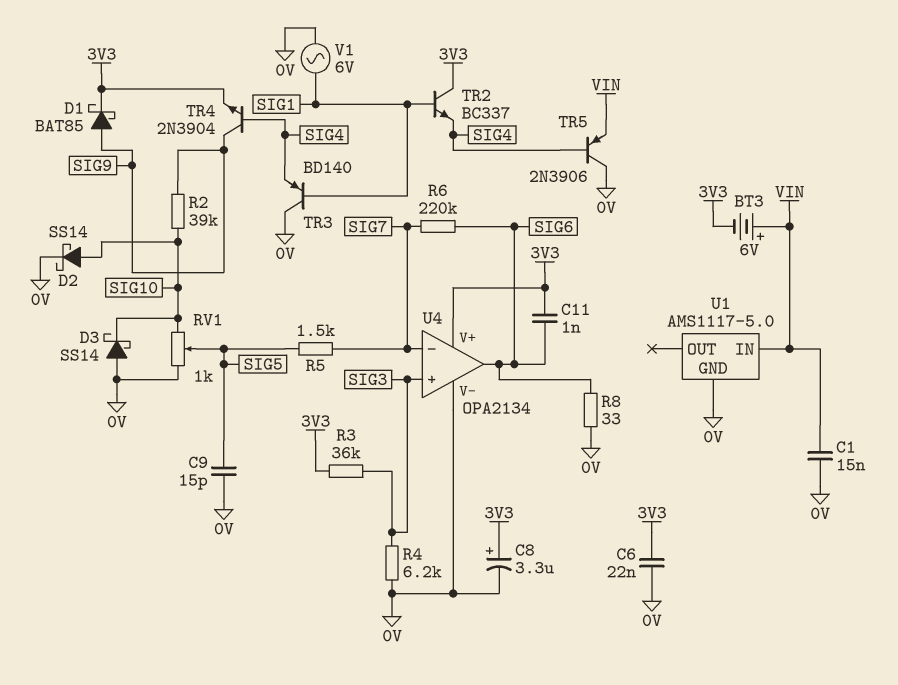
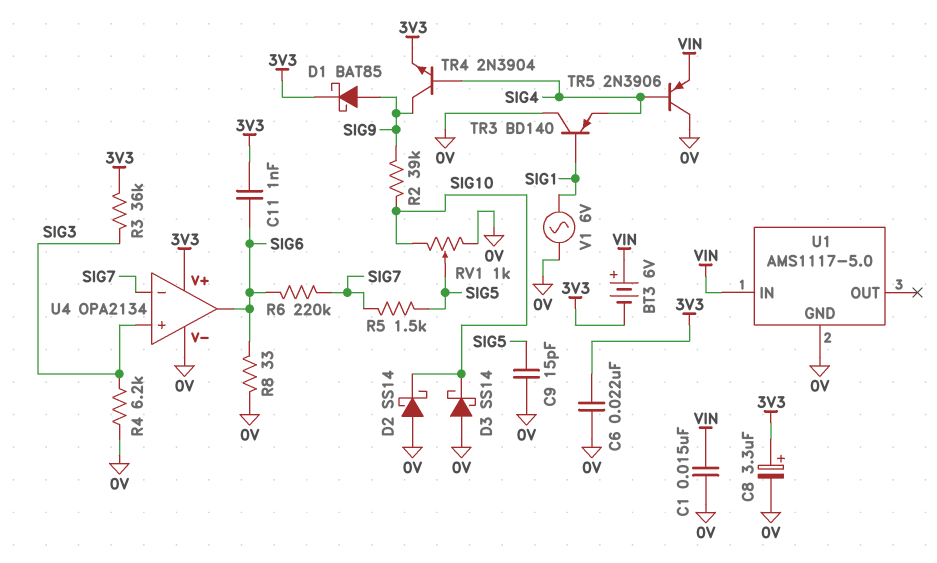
D2: schottky SS14 (A SIG10, K 0V) -> schottky SS14 (A 0V, K SIG10)
TR2: NPN BC337 (B SIG1, C 3V3, E SIG4) -> none

